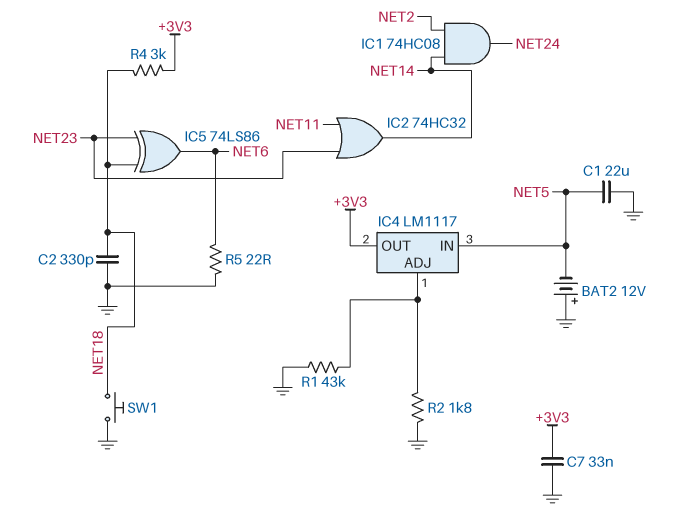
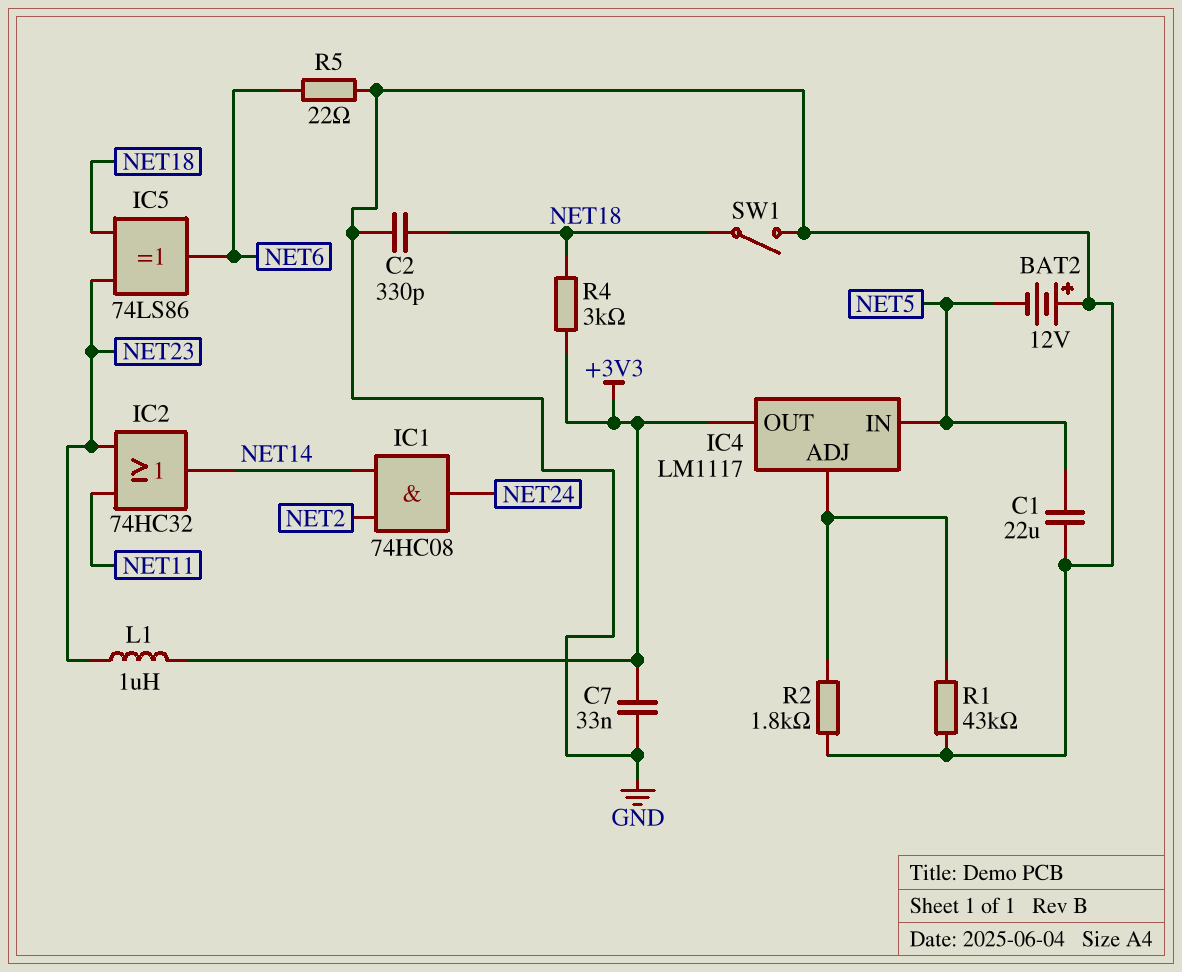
L1: none -> 1uH (+3V3, NET23)
SW1: button (GND, NET18) -> switch (GND, NET18)

